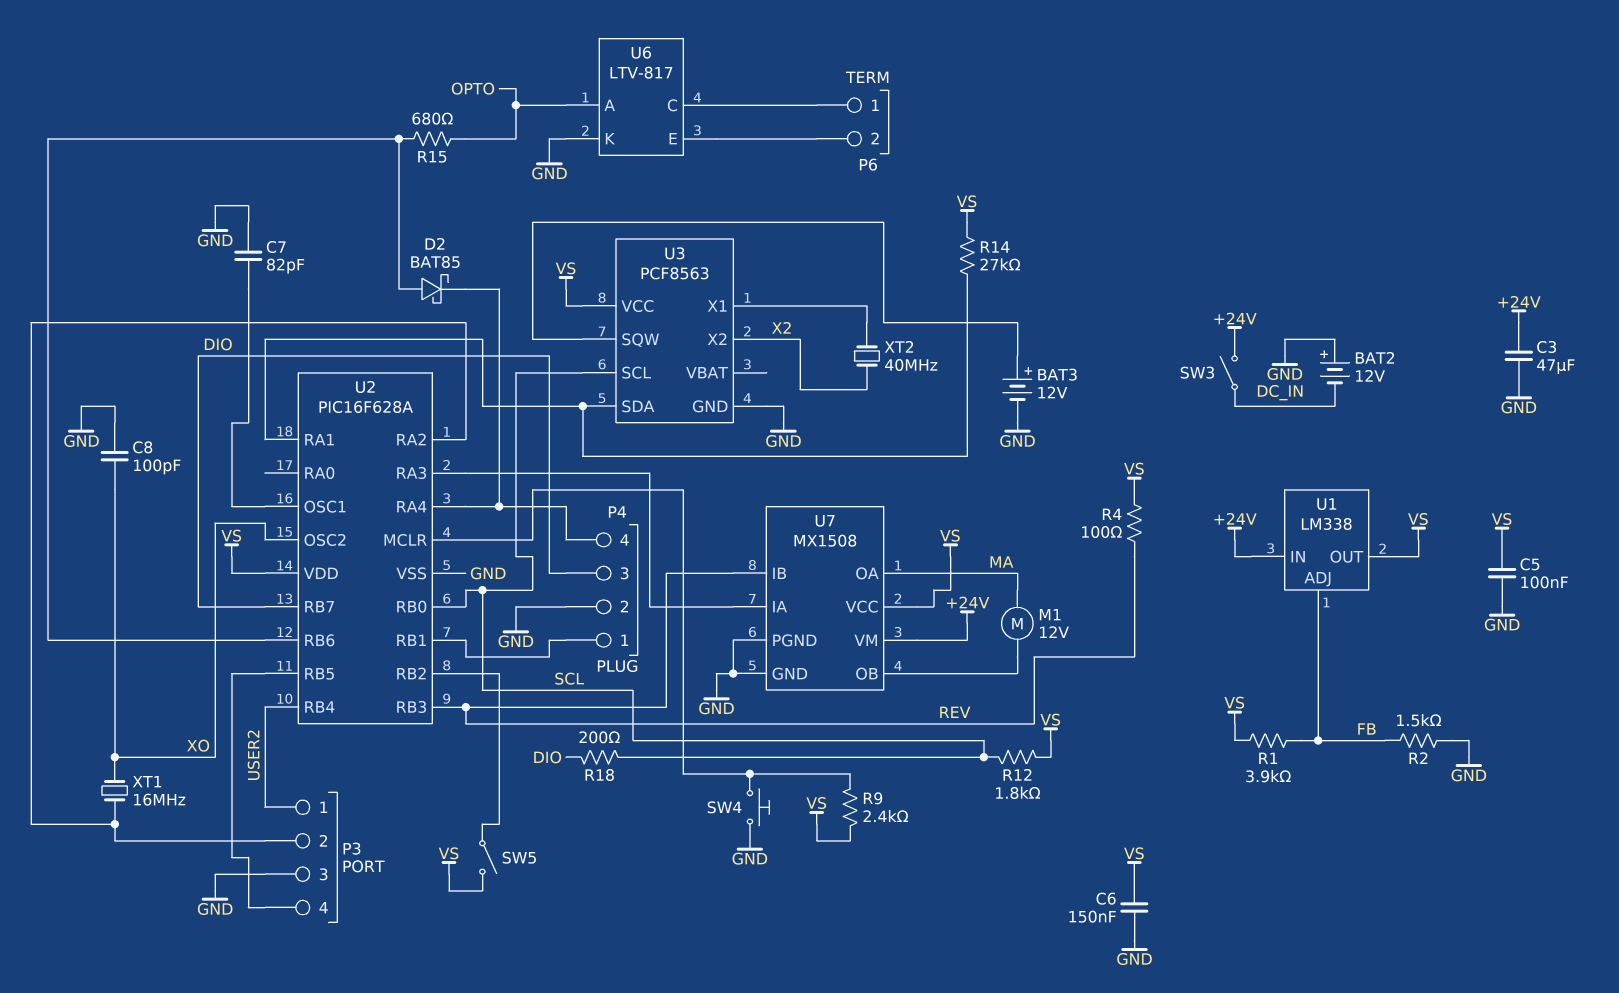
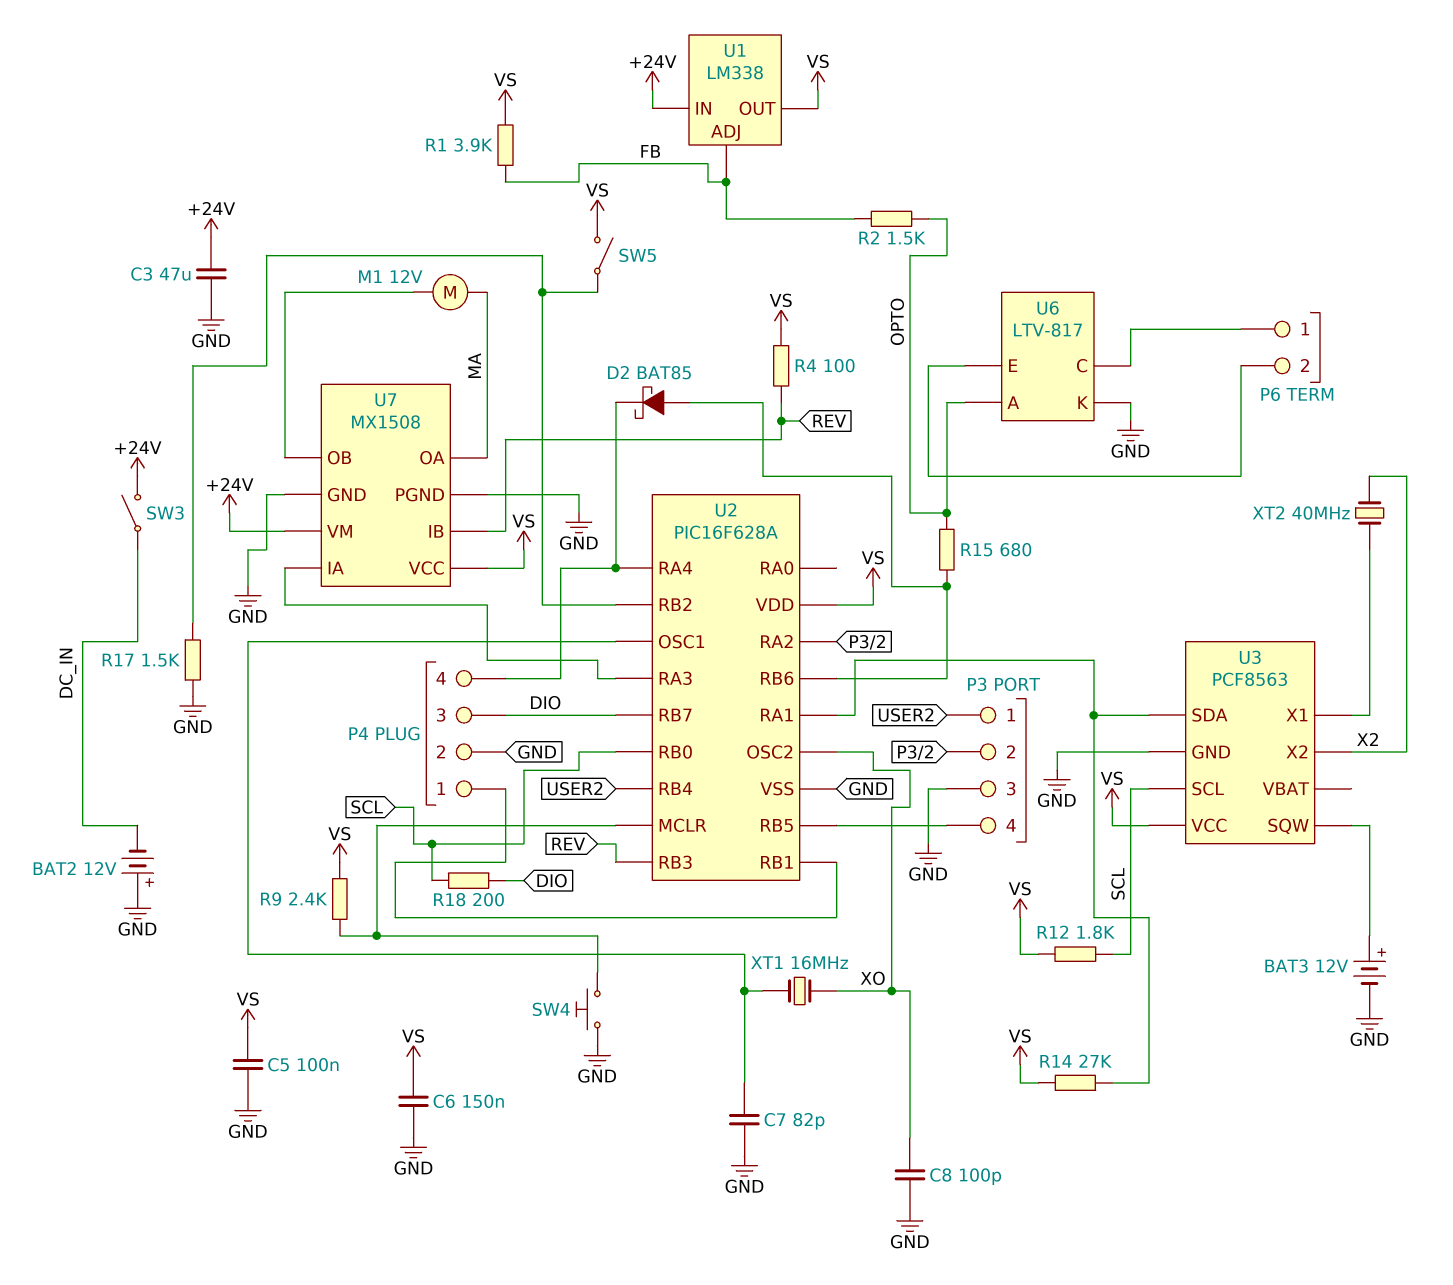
R2: 1.5k (FB, GND) -> 1.5k (FB, OPTO)
R17: none -> 1.5k (GND, U2/RB2)
XT1: 16MHz (P3/2, XO) -> 16MHz (U2/OSC1, XO)

